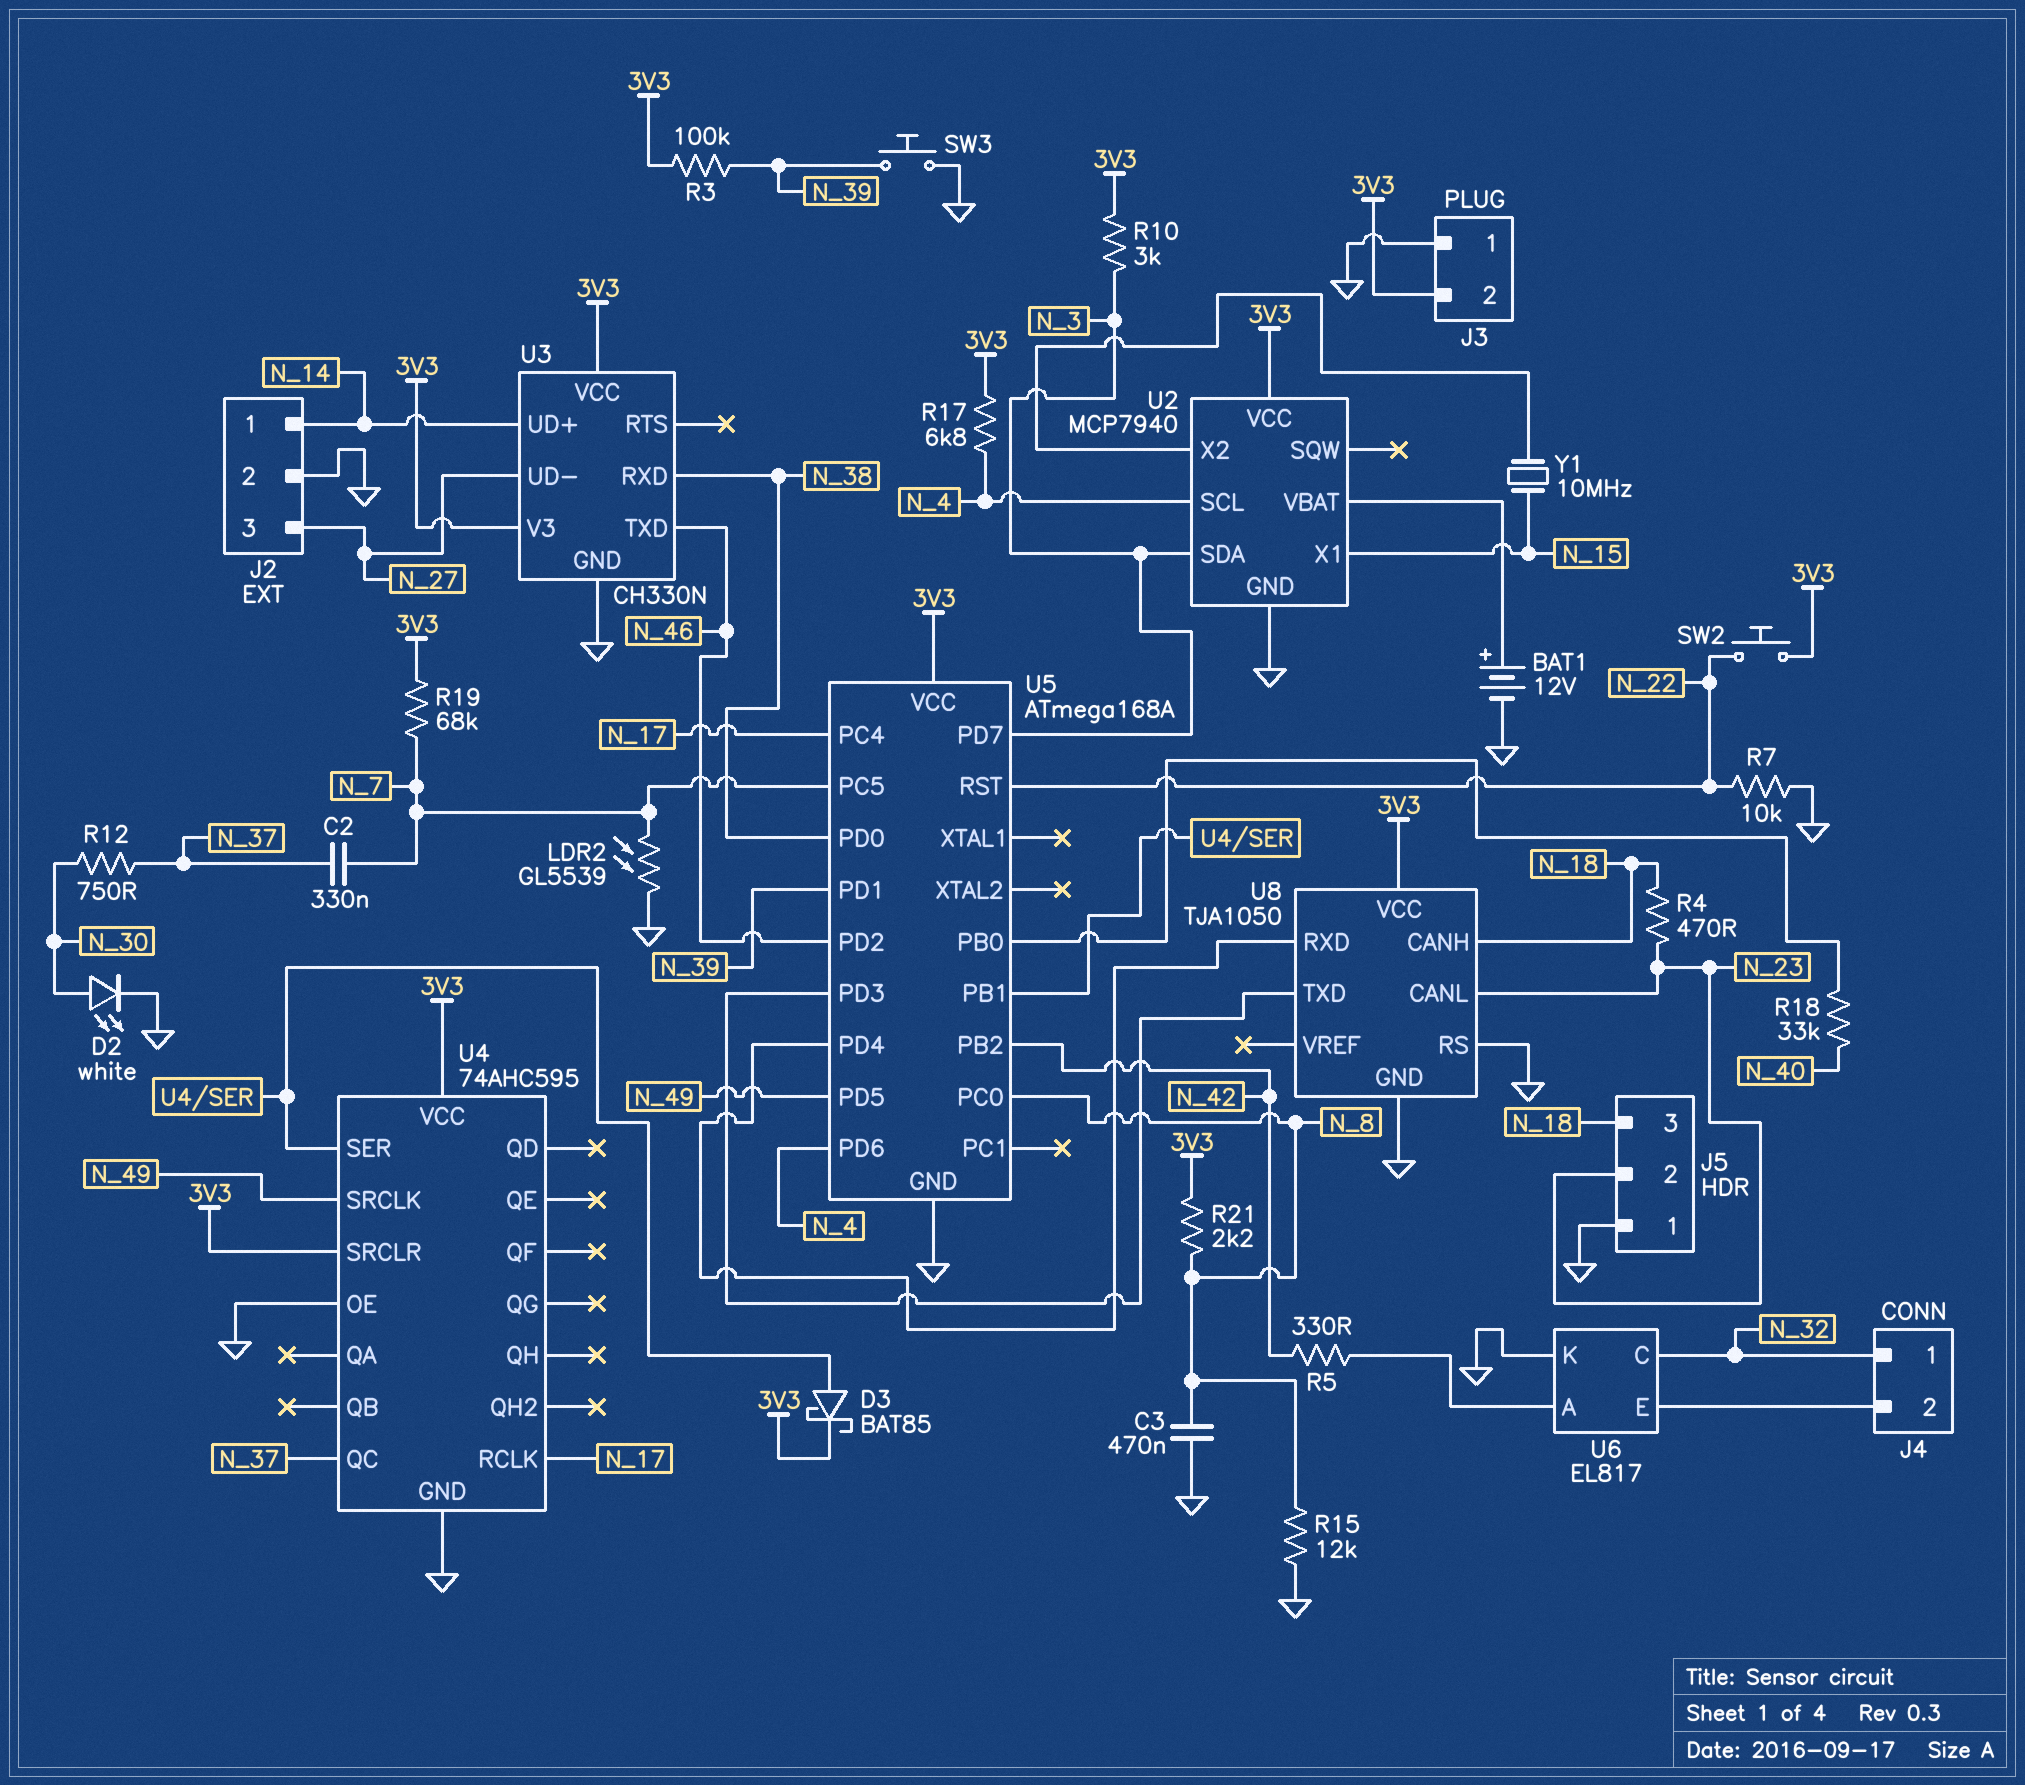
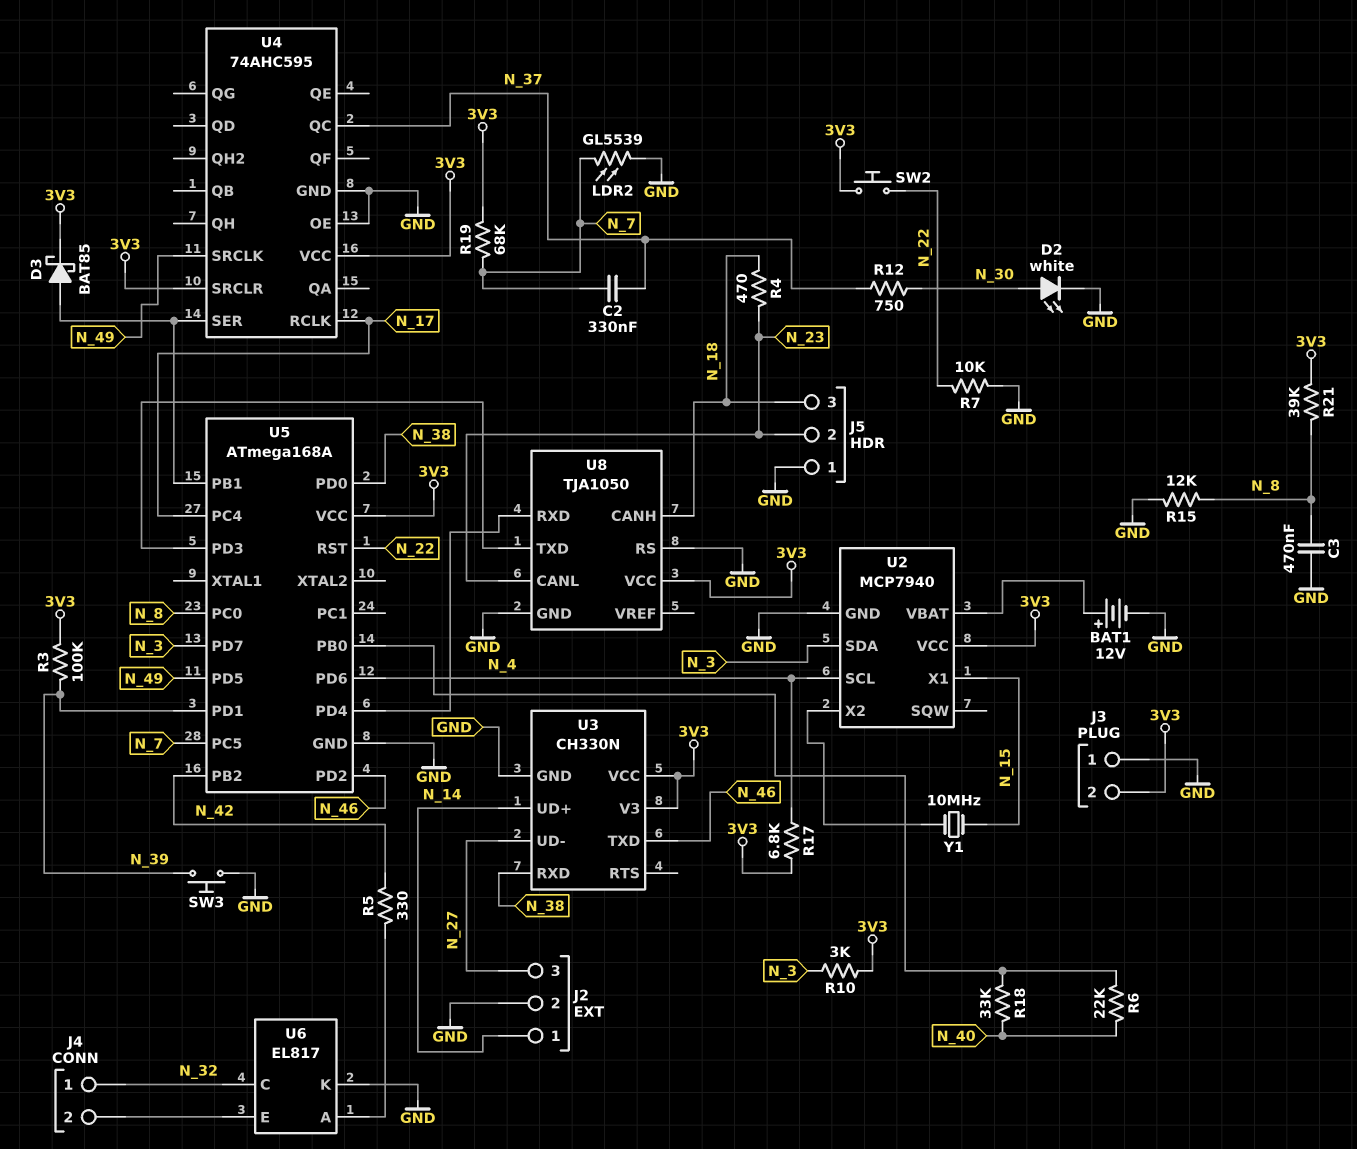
R6: none -> 22k (N_40, U5/PB0)
R21: 2.2k (3V3, N_8) -> 39k (3V3, N_8)

